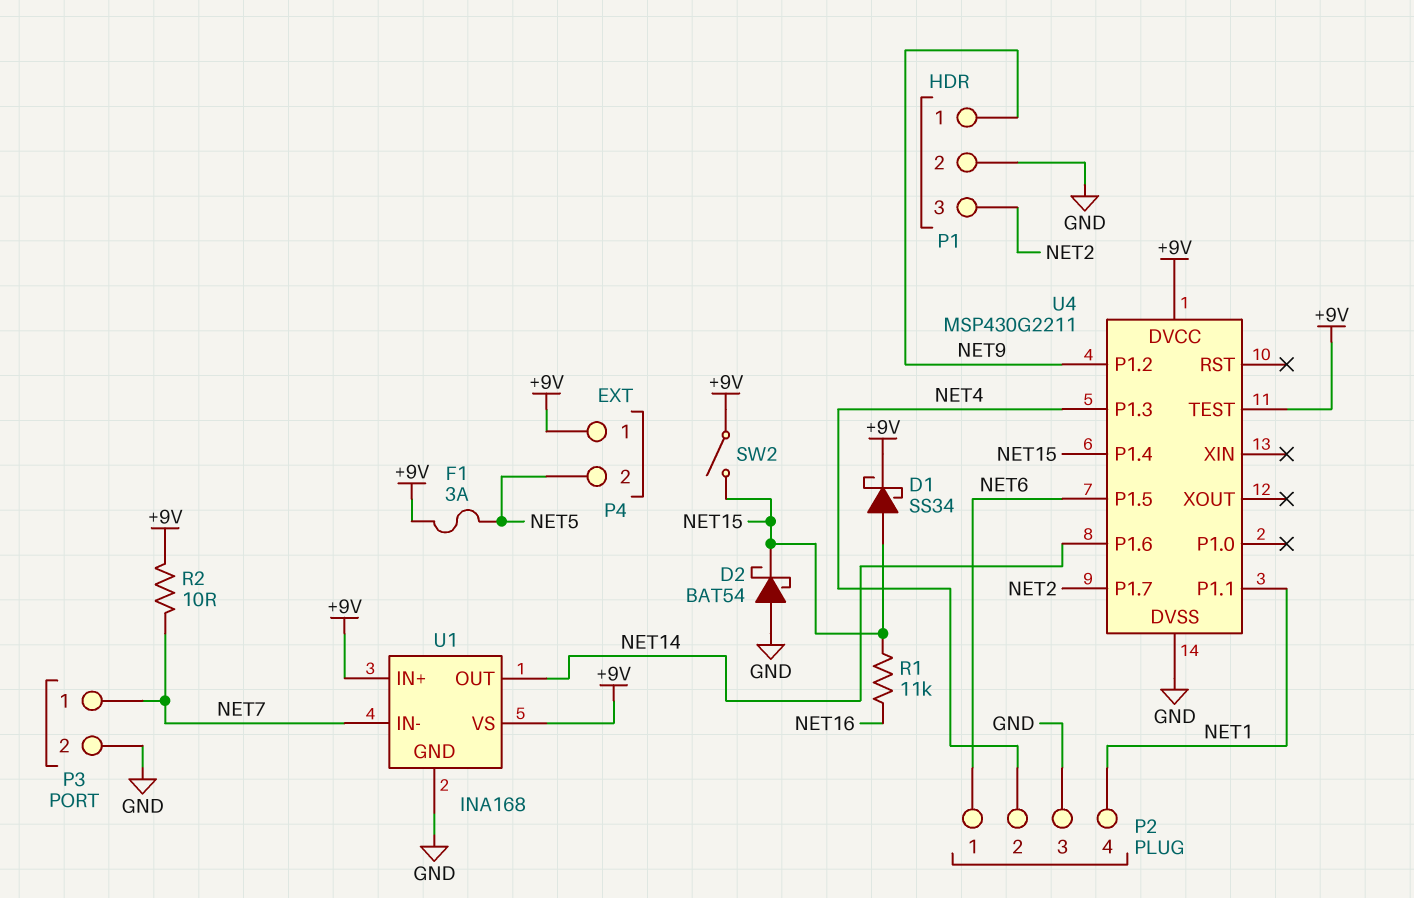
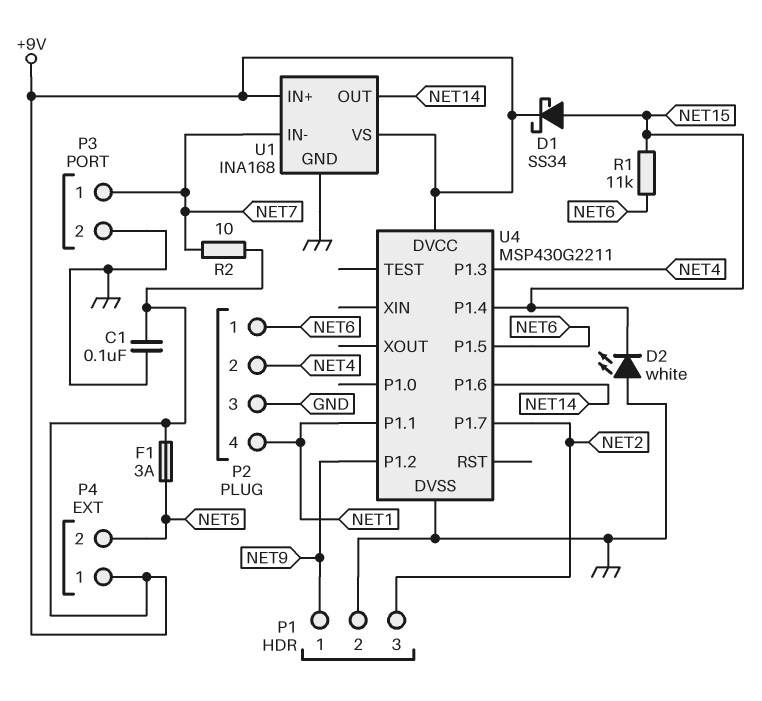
C1: none -> 100nF (+9V, GND)
D2: schottky BAT54 (A GND, K NET15) -> LED white (A GND, K NET15)
R1: 11k (NET15, NET16) -> 11k (NET6, NET15)
SW2: switch (+9V, NET15) -> none
U4 pin TEST: +9V -> none

